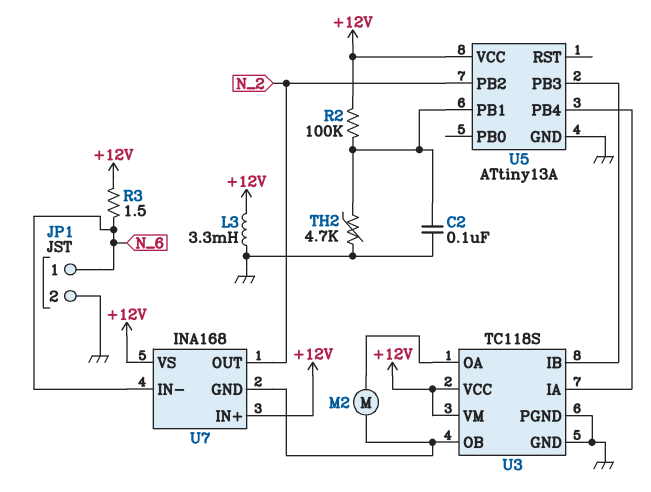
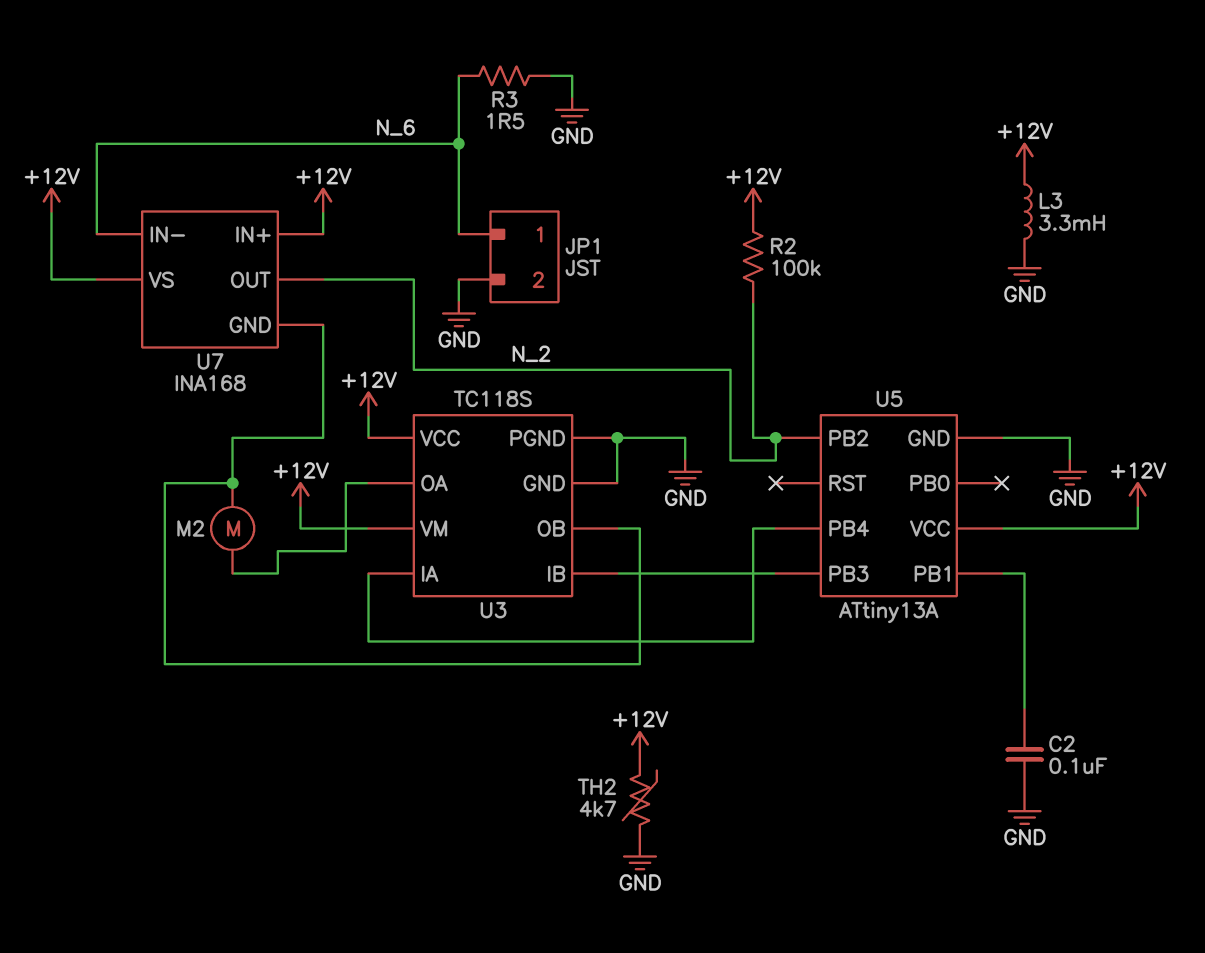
R2: 100k (+12V, U5/PB1) -> 100k (+12V, N_2)
R3: 1.5 (+12V, N_6) -> 1.5 (GND, N_6)
TH2: 4.7k (GND, U5/PB1) -> 4.7k (+12V, GND)

